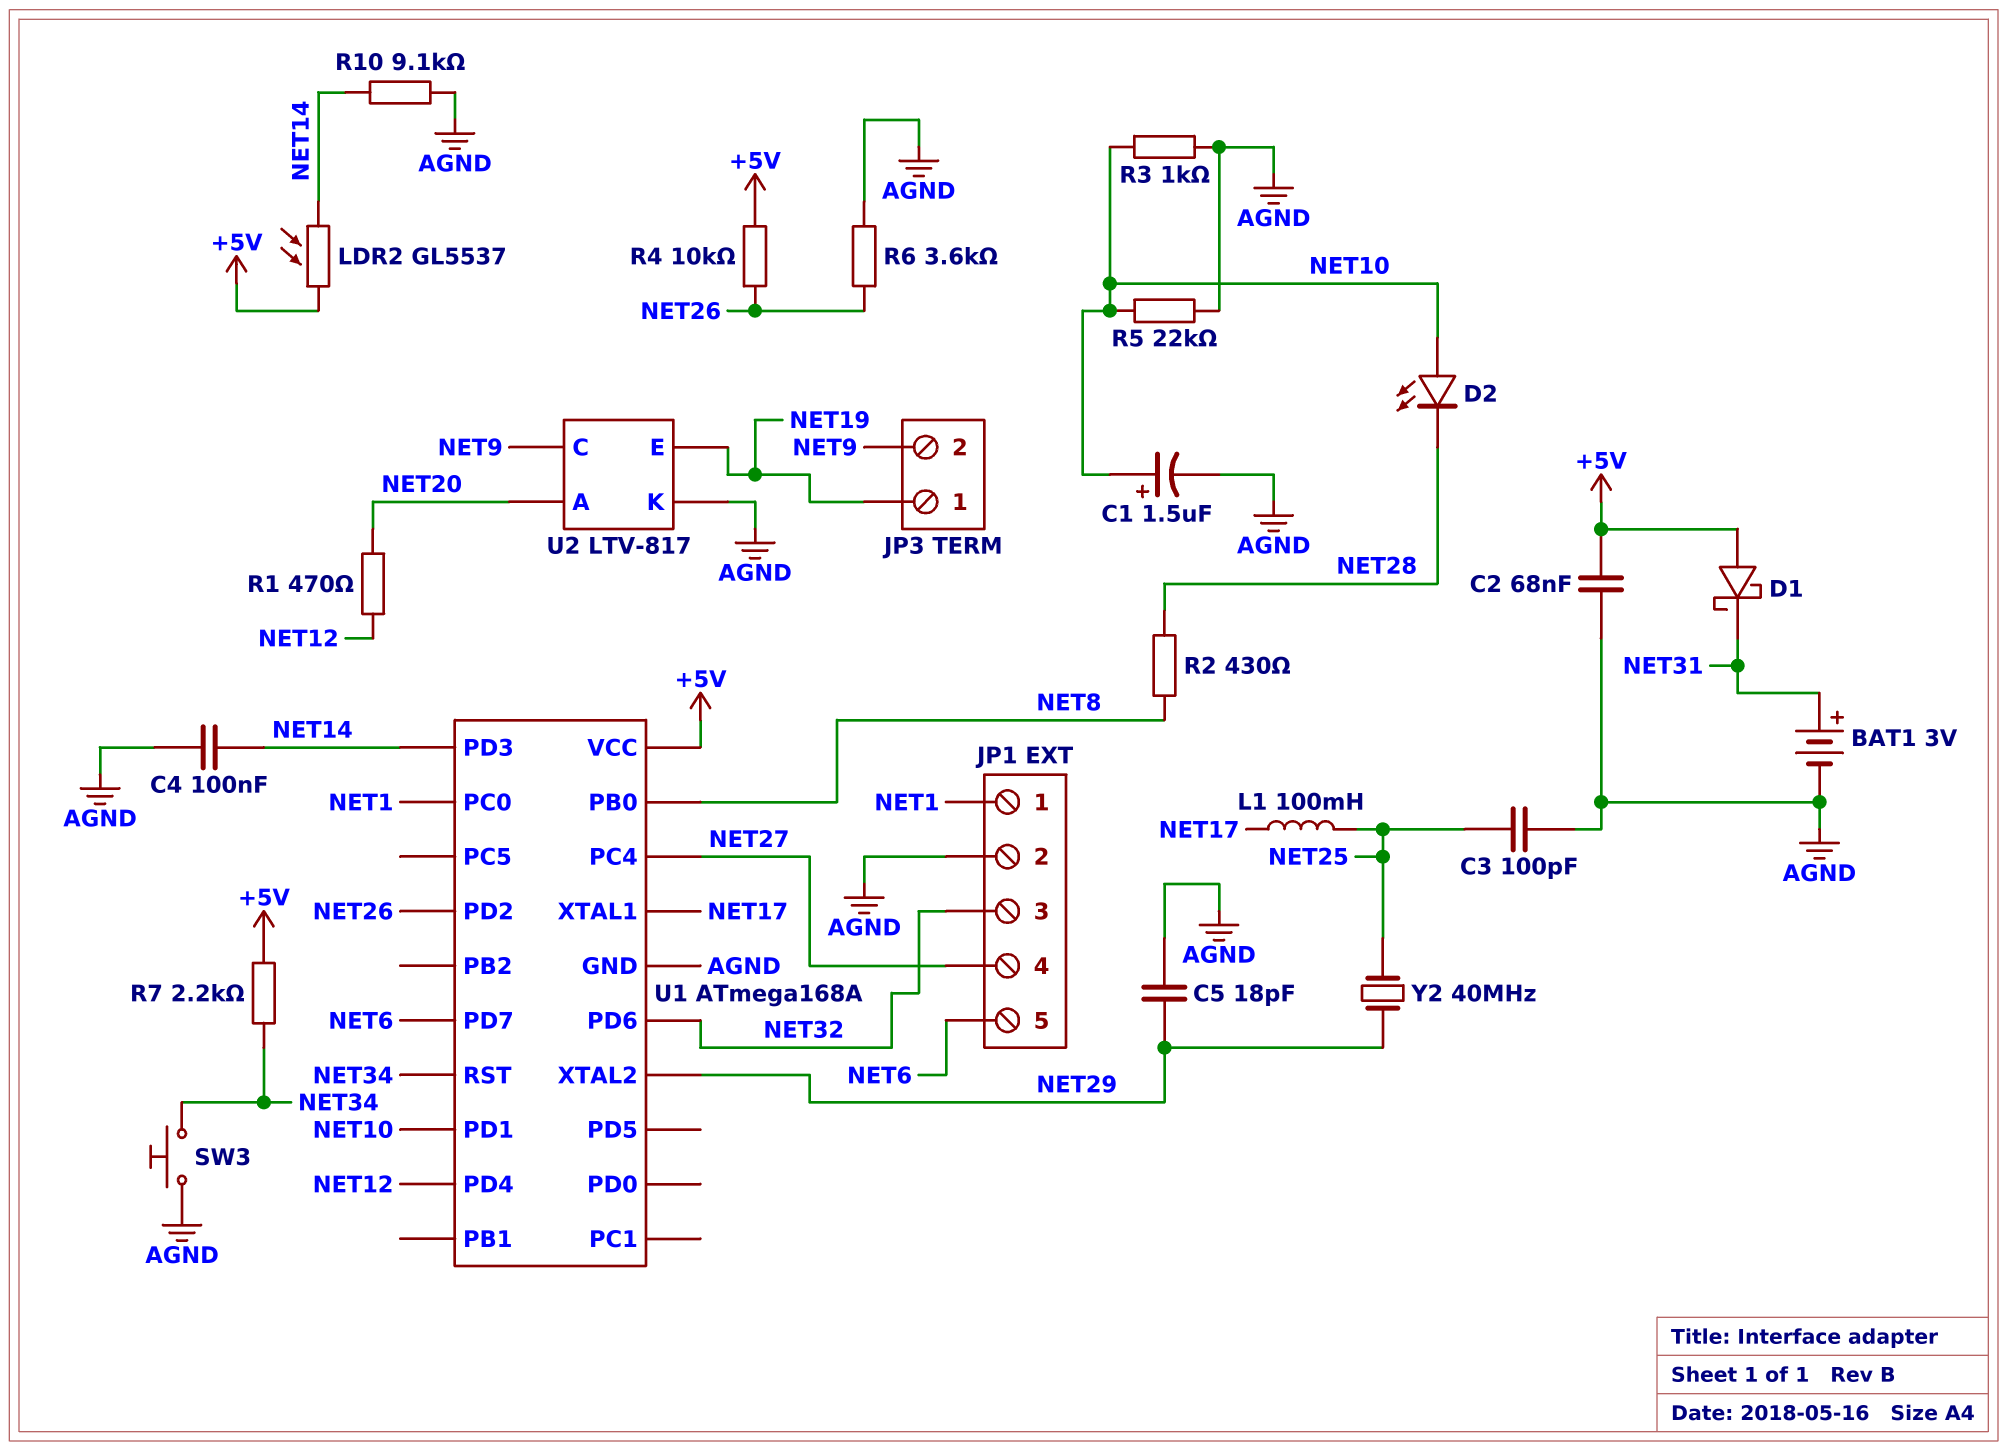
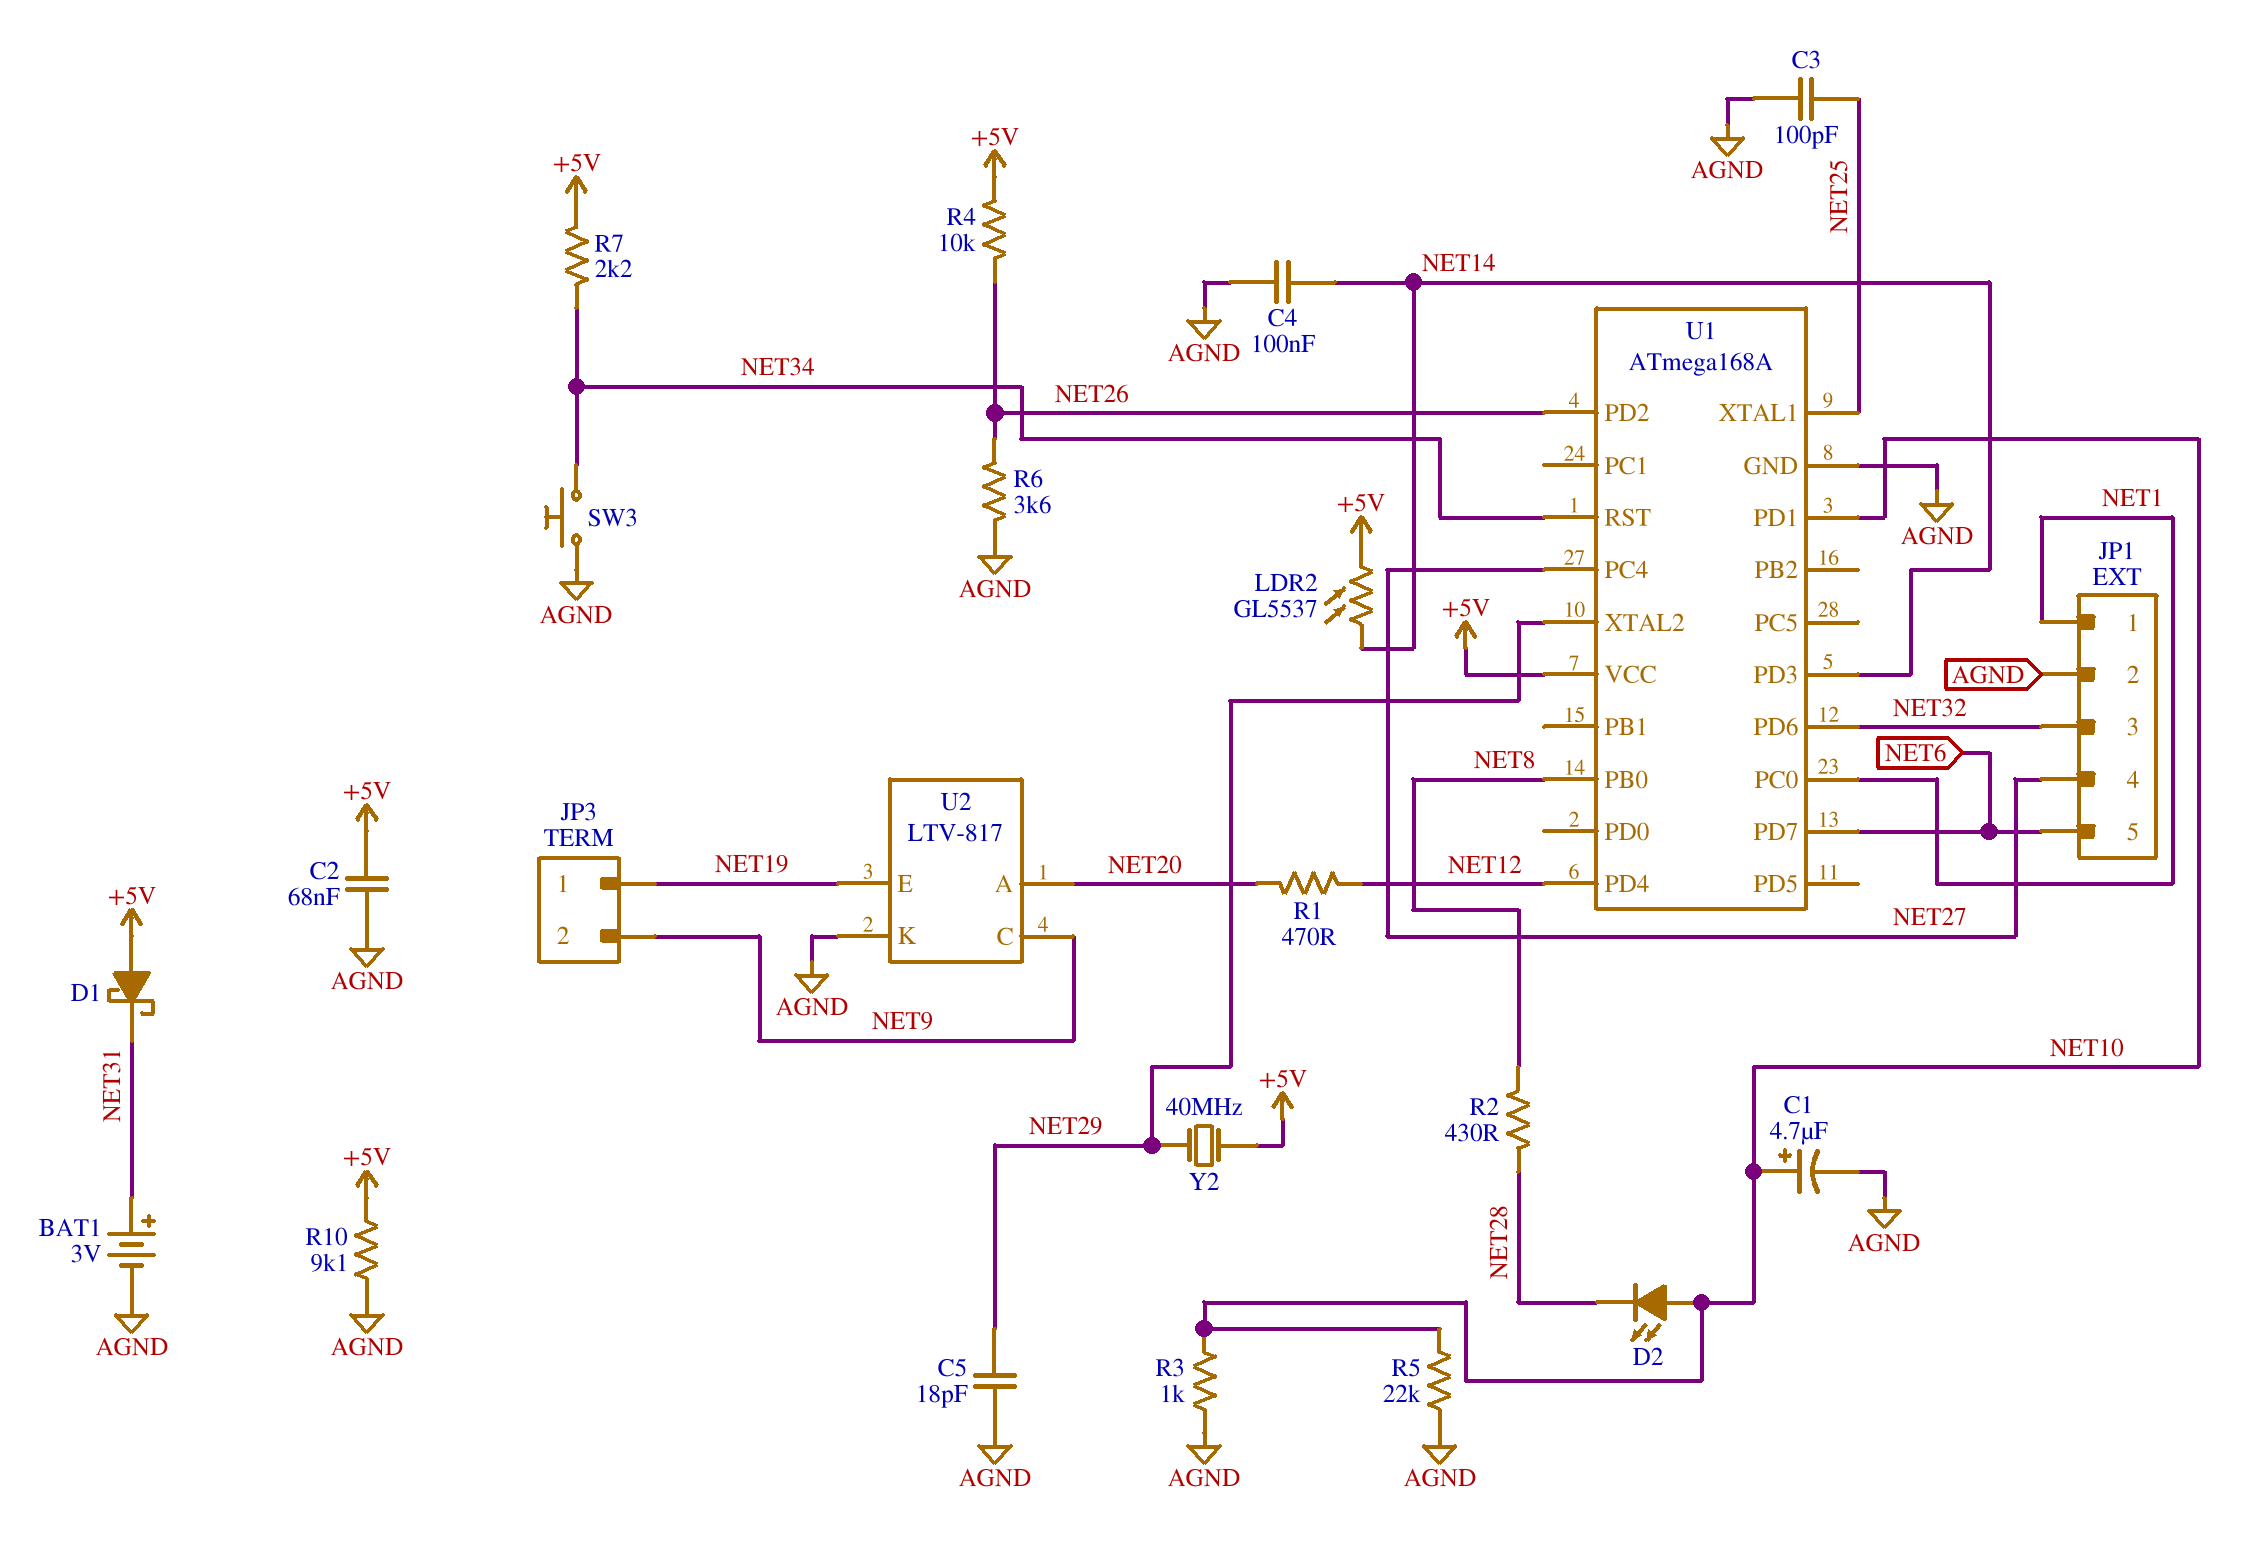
C1: 1.5uF (plus NET10, minus AGND) -> 4.7uF (plus NET10, minus AGND)
L1: 100mH (NET17, NET25) -> none
R10: 9.1k (AGND, NET14) -> 9.1k (+5V, AGND)
U1 pin XTAL1: NET17 -> NET25
Y2: 40MHz (NET25, NET29) -> 40MHz (+5V, NET29)

